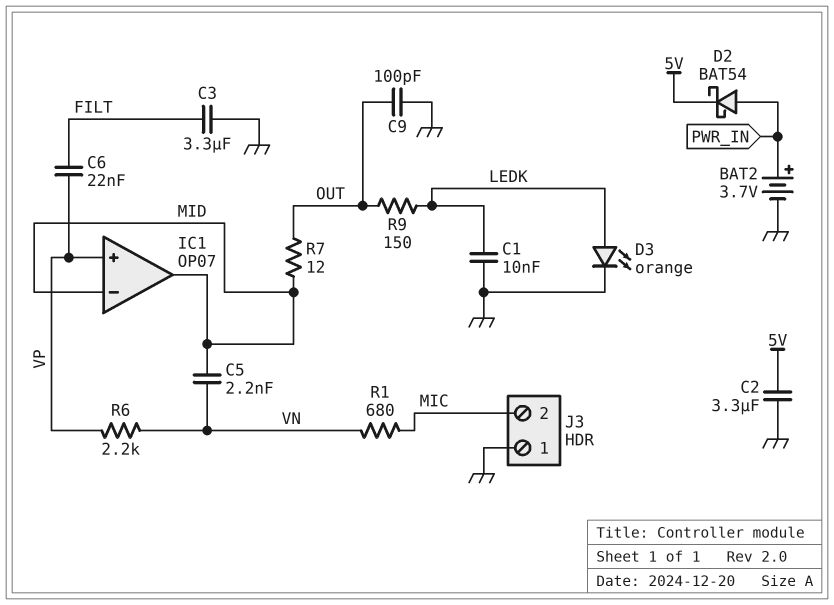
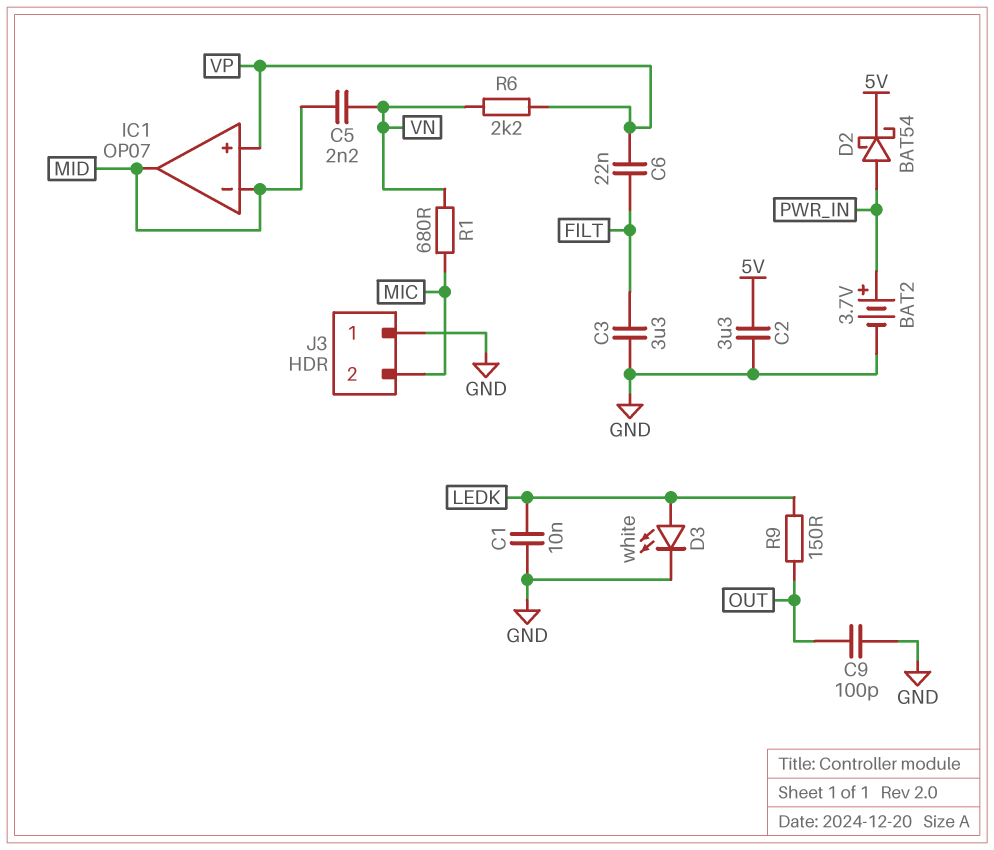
D3: LED orange (A LEDK, K GND) -> LED white (A LEDK, K GND)
R7: 12 (MID, OUT) -> none

